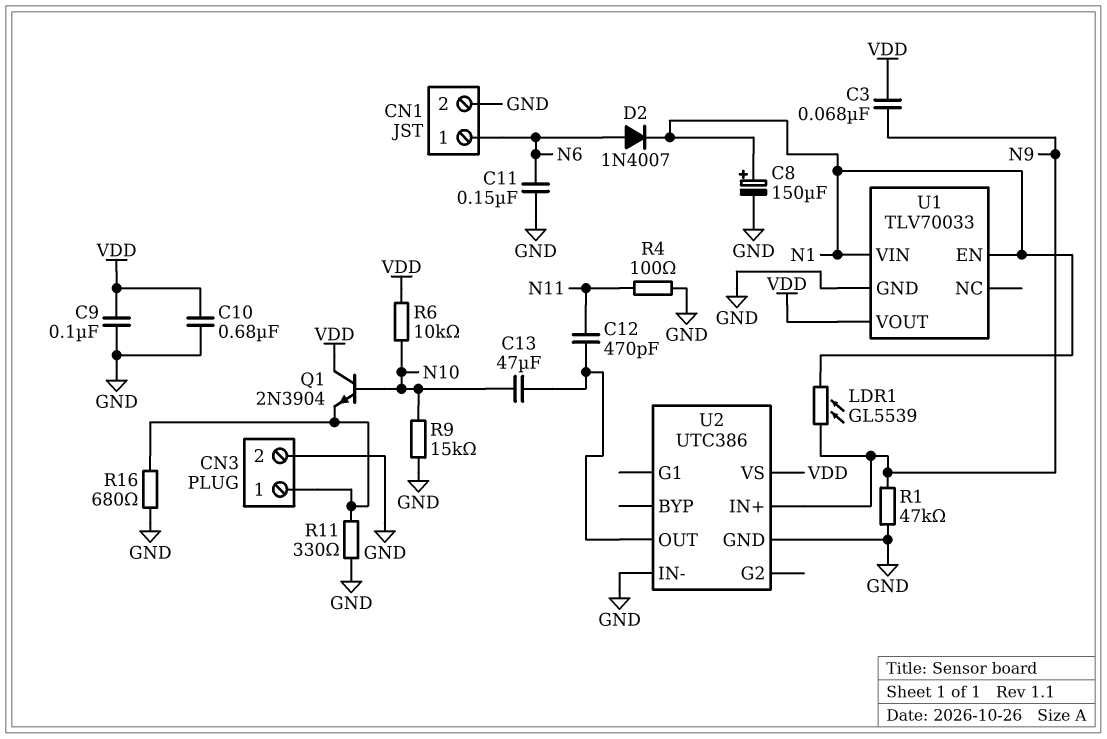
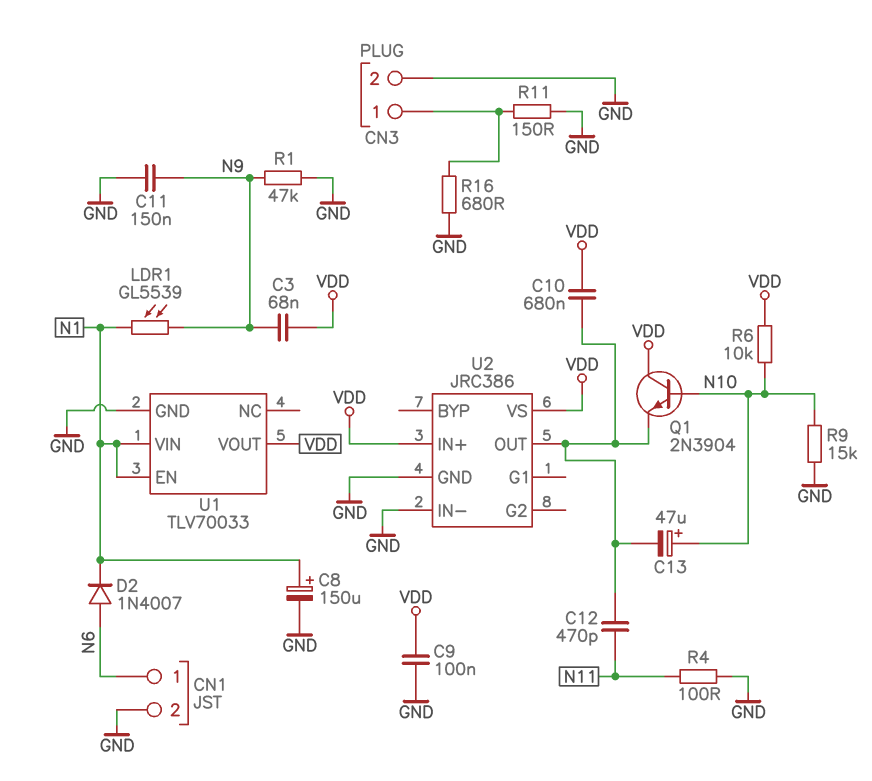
C10: 680nF (GND, VDD) -> 680nF (U2/OUT, VDD)
C11: 150nF (GND, N6) -> 150nF (GND, N9)
C13: 47uF (N10, U2/OUT) -> 47uF (plus N10, minus U2/OUT)
Q1: NPN 2N3904 (B N10, C VDD, E CN3/1) -> NPN 2N3904 (B N10, C VDD, E U2/OUT)
R11: 330 (CN3/1, GND) -> 150 (CN3/1, GND)
U2: UTC386 -> JRC386
U2 pin IN+: N9 -> VDD

